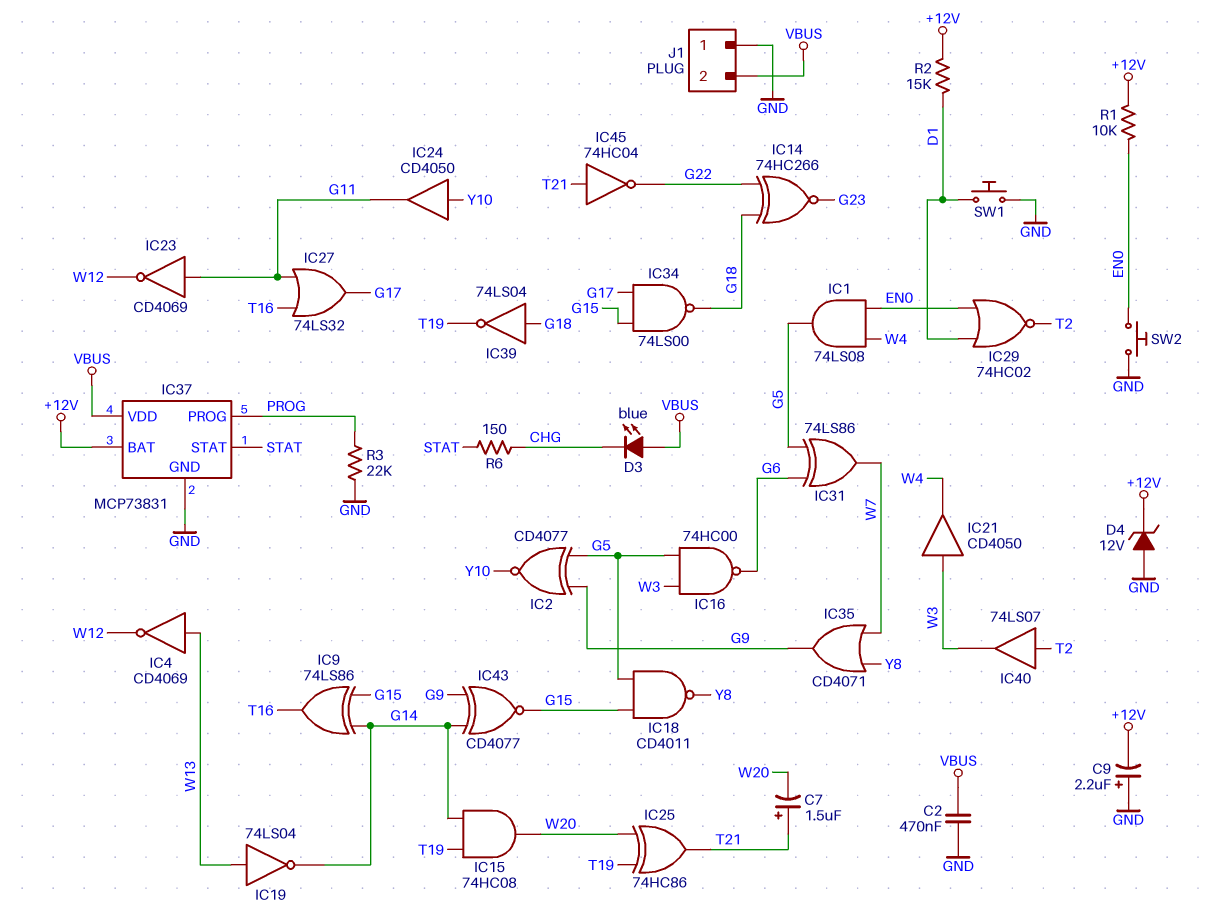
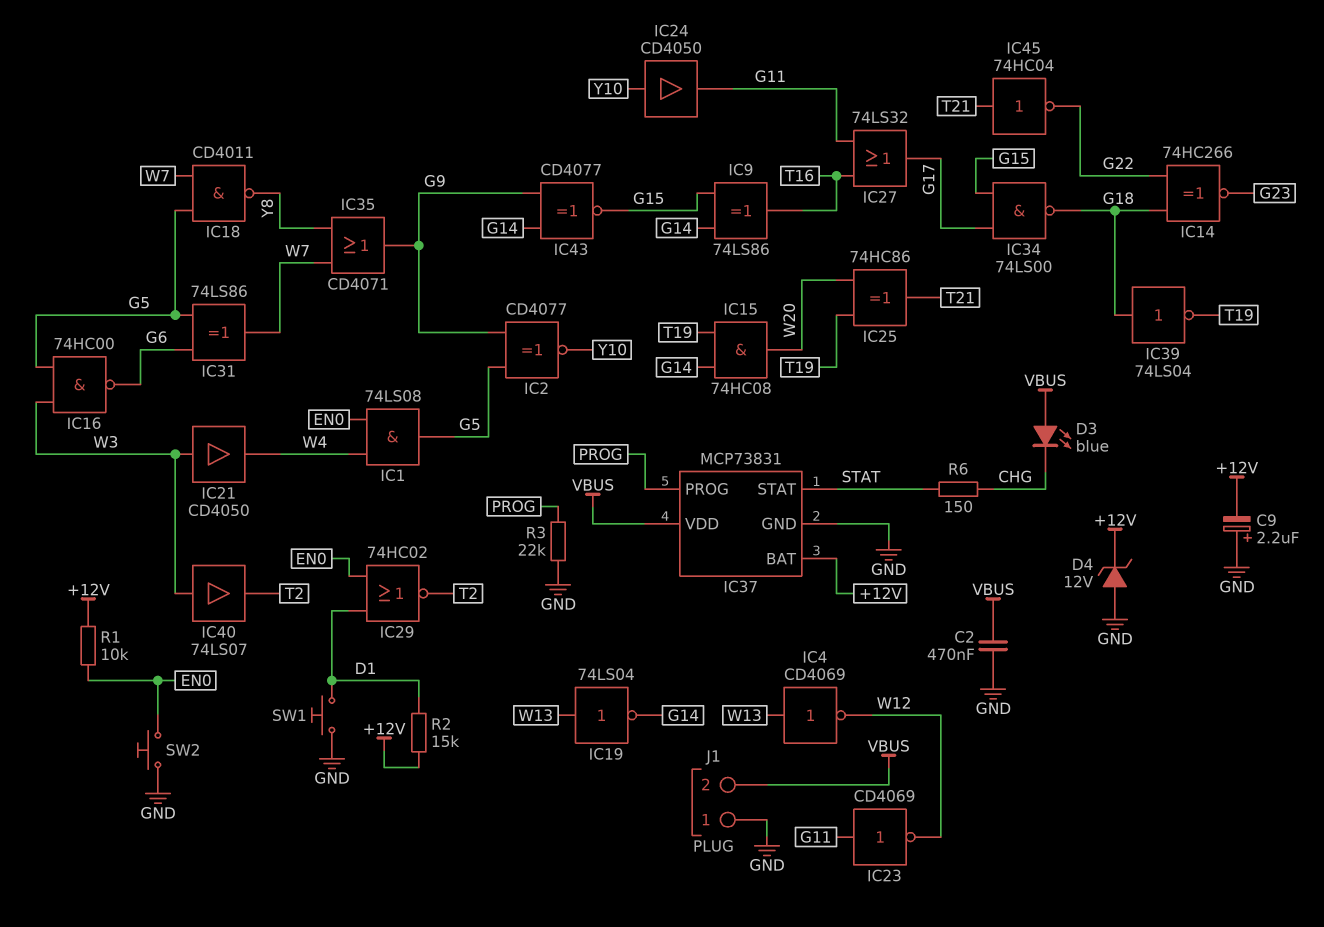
C7: 1.5uF (plus T21, minus W20) -> none
IC18: NAND CD4011 (in G5, in G15, out Y8) -> NAND CD4011 (in G5, in W7, out Y8)
IC40: buffer 74LS07 (in T2, out W3) -> buffer 74LS07 (in W3, out T2)

